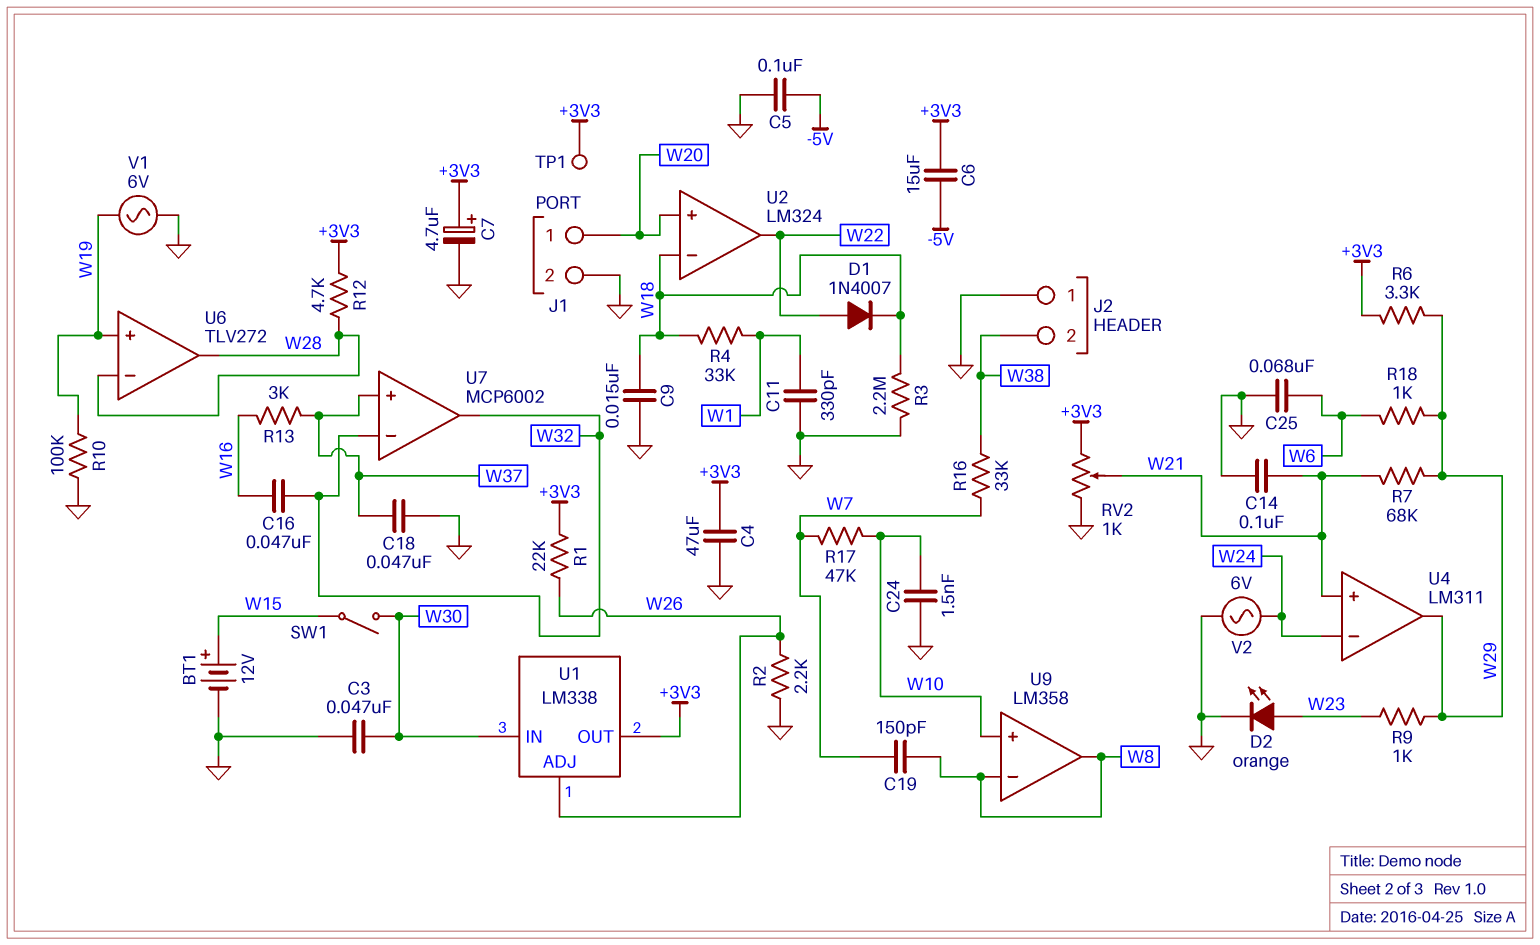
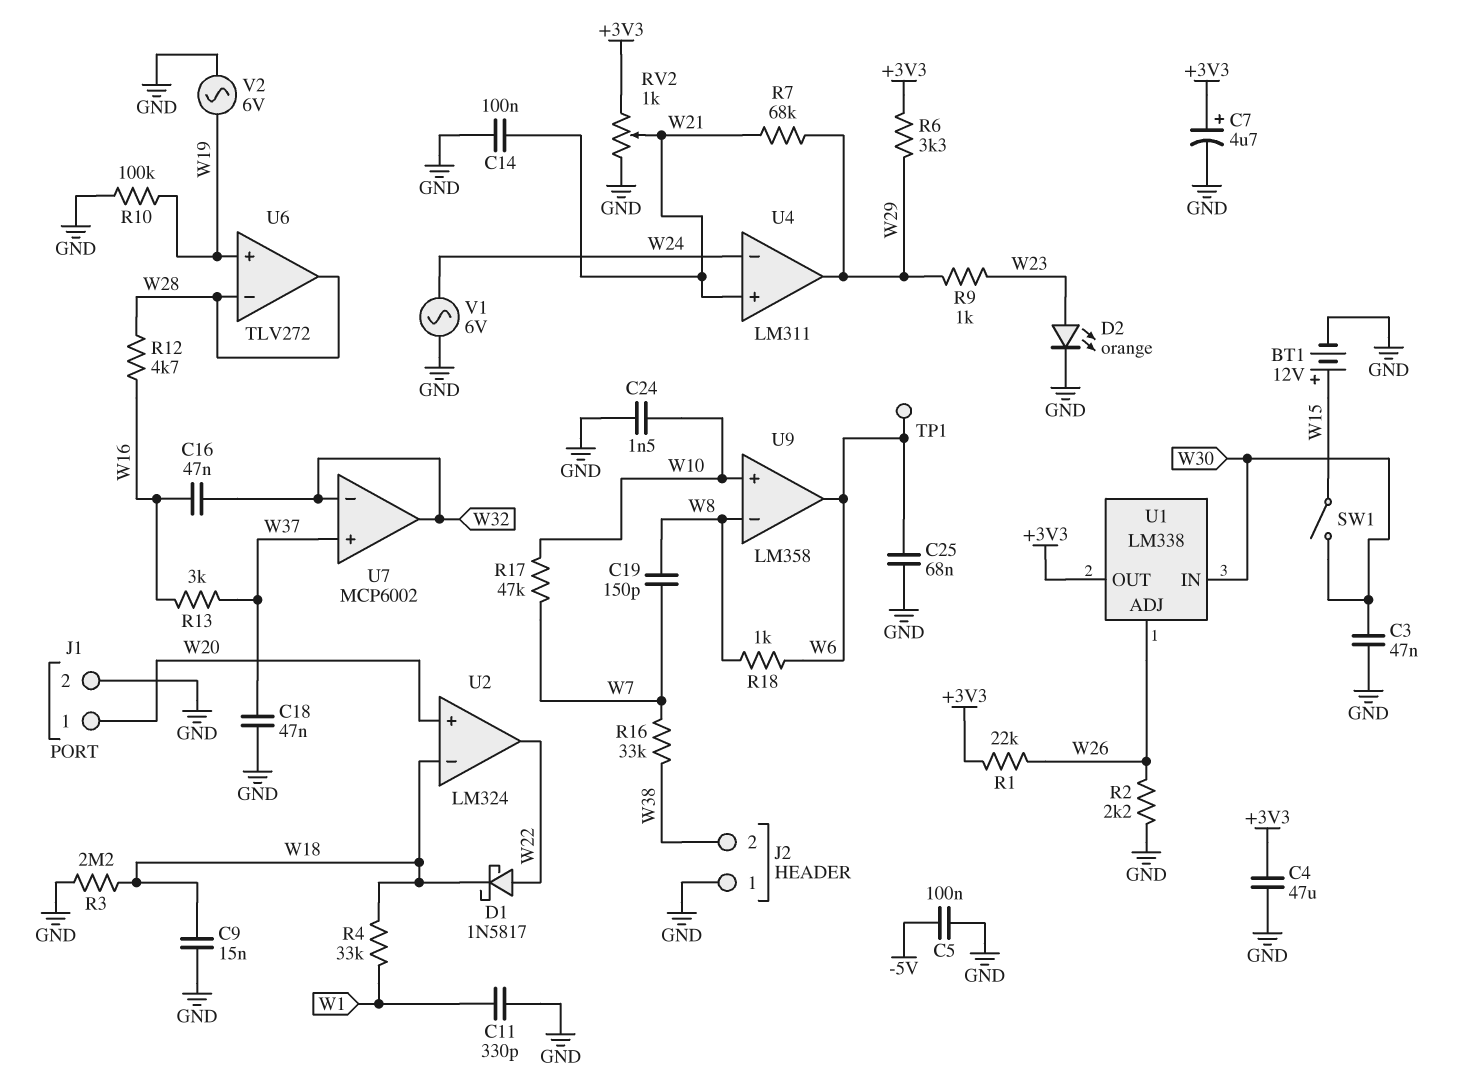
C6: 15uF (+3V3, -5V) -> none
D1: diode 1N4007 (A W22, K W18) -> schottky 1N5817 (A W22, K W18)
R12: 4.7k (+3V3, W28) -> 4.7k (W16, W28)
R18: 1k (W6, W29) -> 1k (W6, W8)
TP1: test point (+3V3) -> test point (W6)
U9 pin out: W8 -> W6
V1: AC 6V (GND, W19) -> AC 6V (GND, W24)
V2: AC 6V (GND, W24) -> AC 6V (GND, W19)

